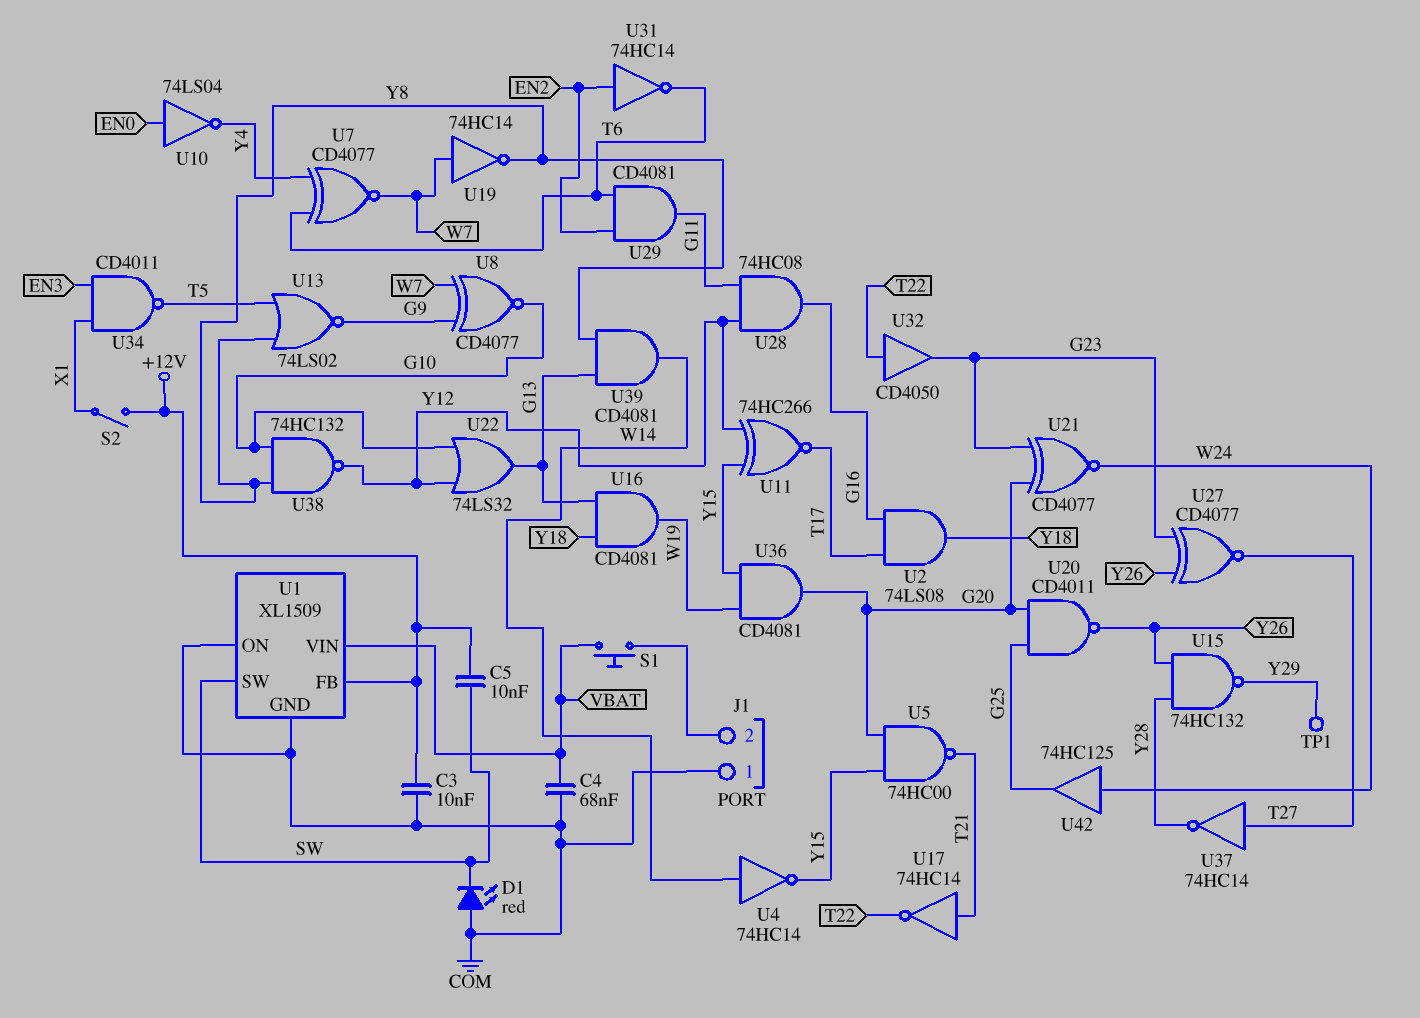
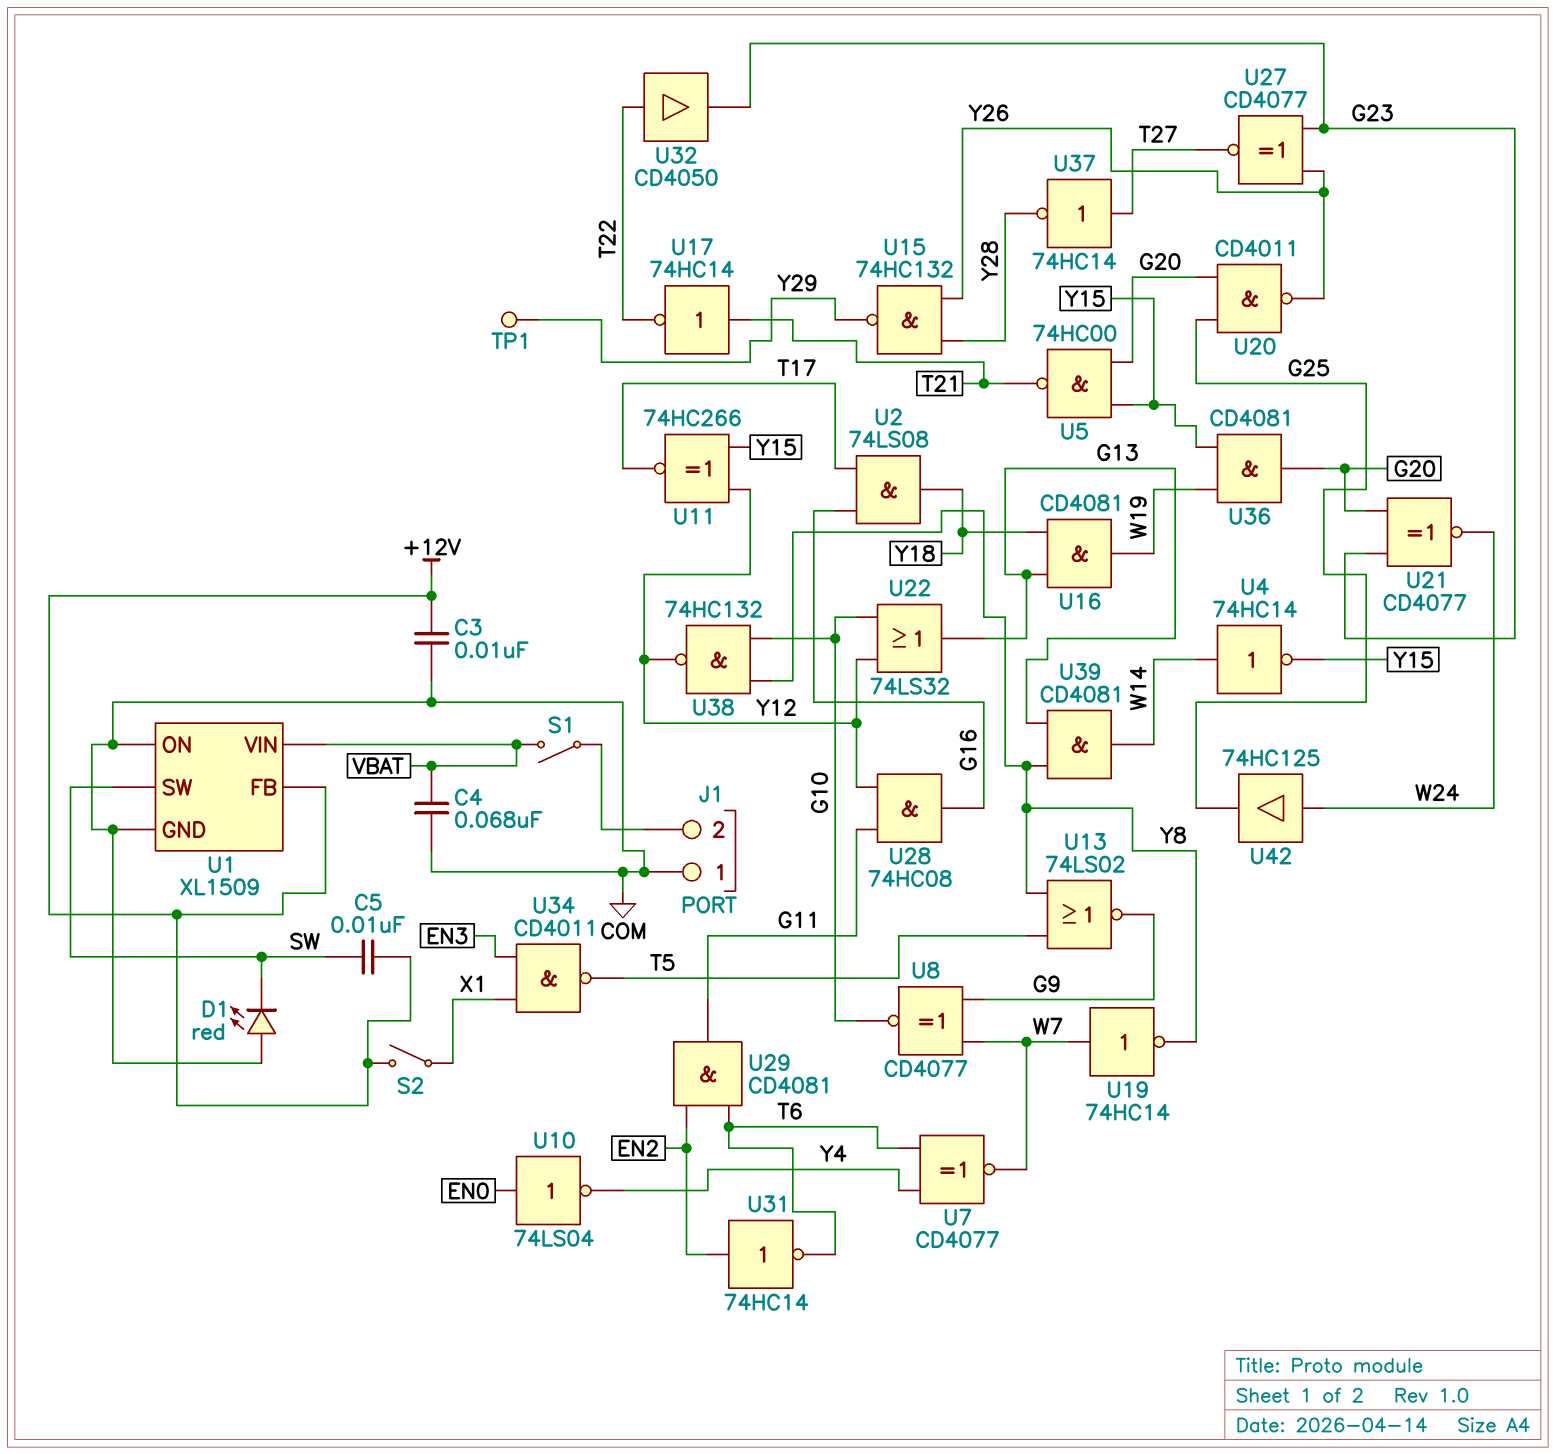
S1: button (J1/2, VBAT) -> switch (J1/2, VBAT)

